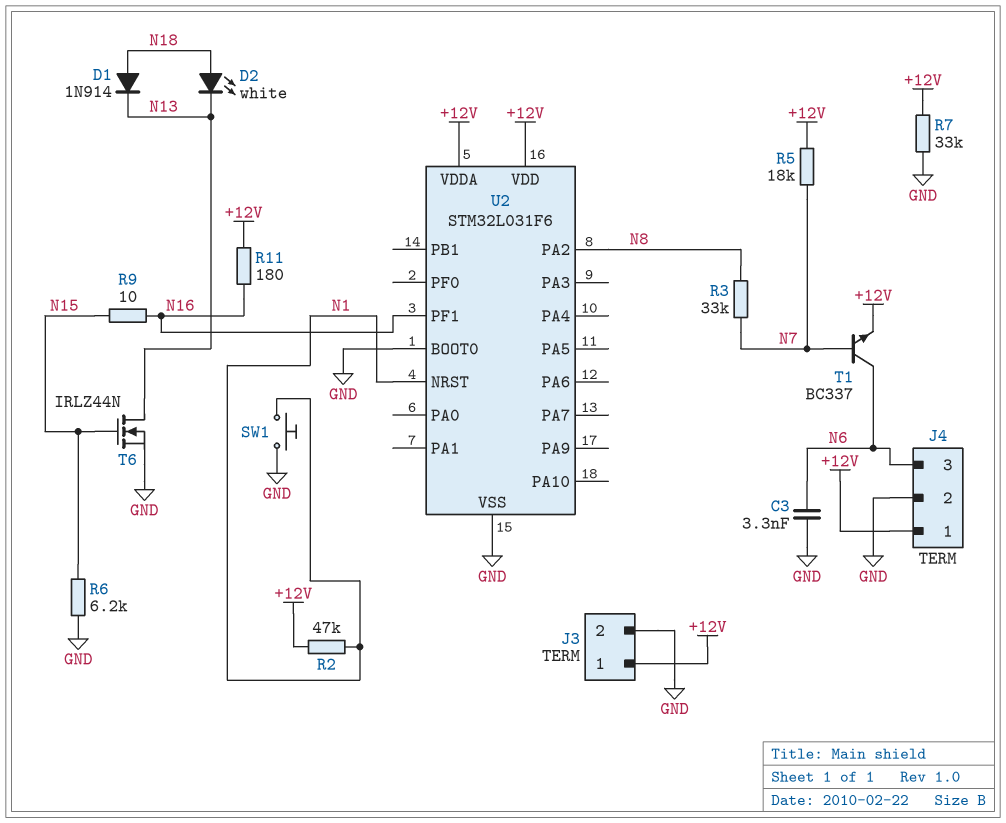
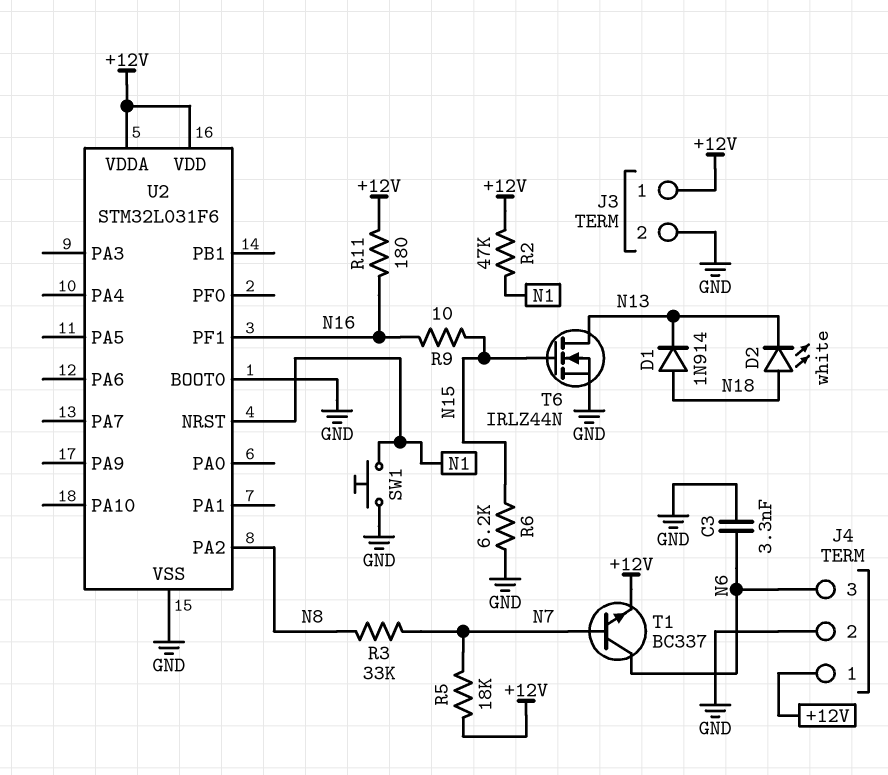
R7: 33k (+12V, GND) -> none

